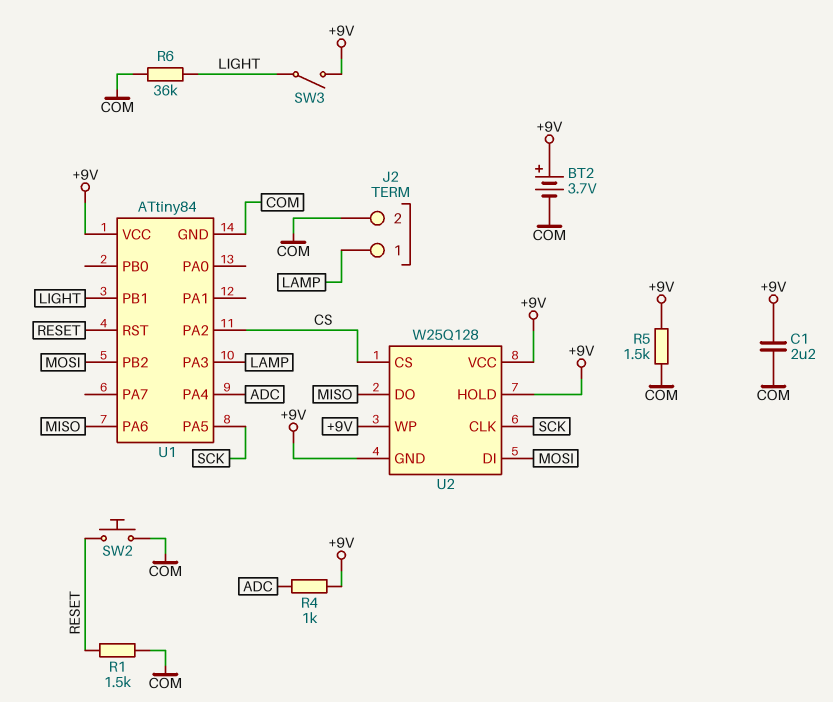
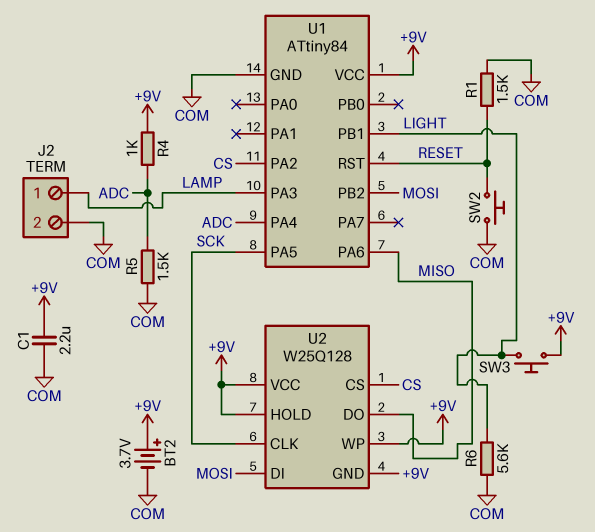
R5: 1.5k (+9V, COM) -> 1.5k (ADC, COM)
R6: 36k (COM, LIGHT) -> 5.6k (COM, LIGHT)
SW3: switch (+9V, LIGHT) -> button (+9V, LIGHT)

